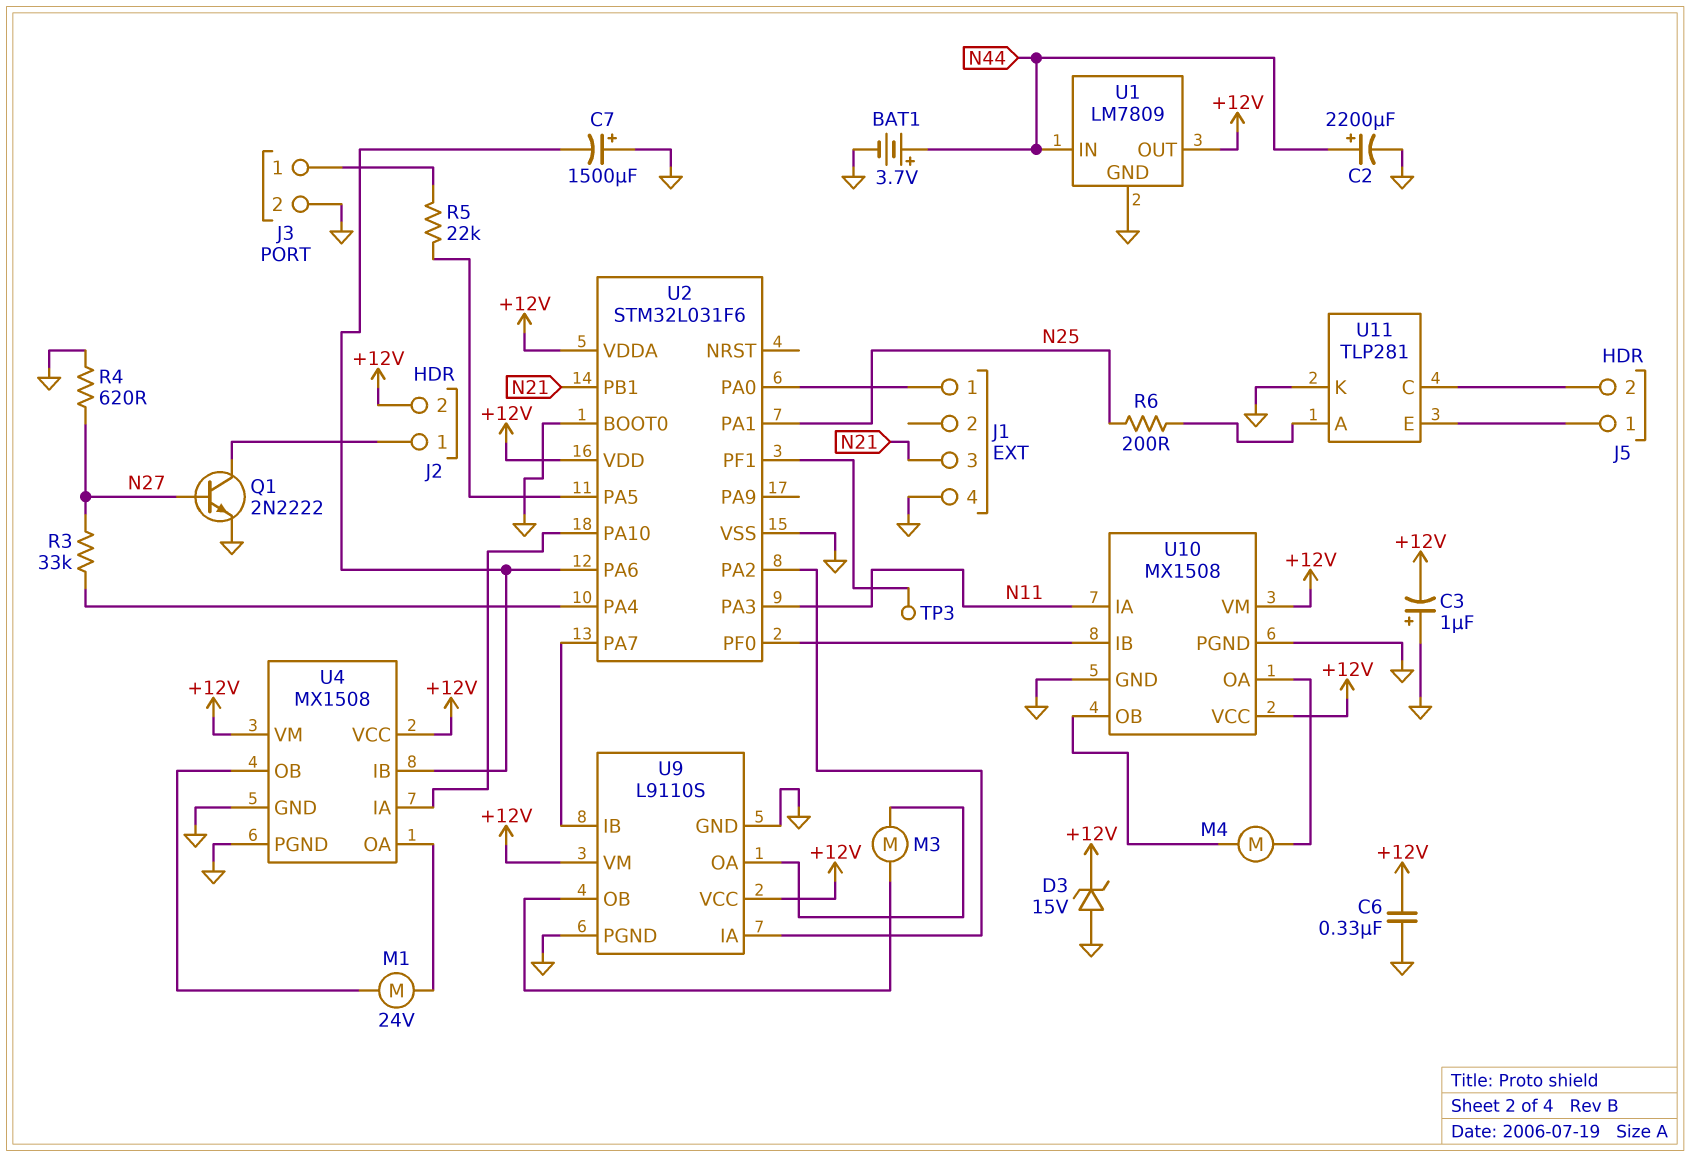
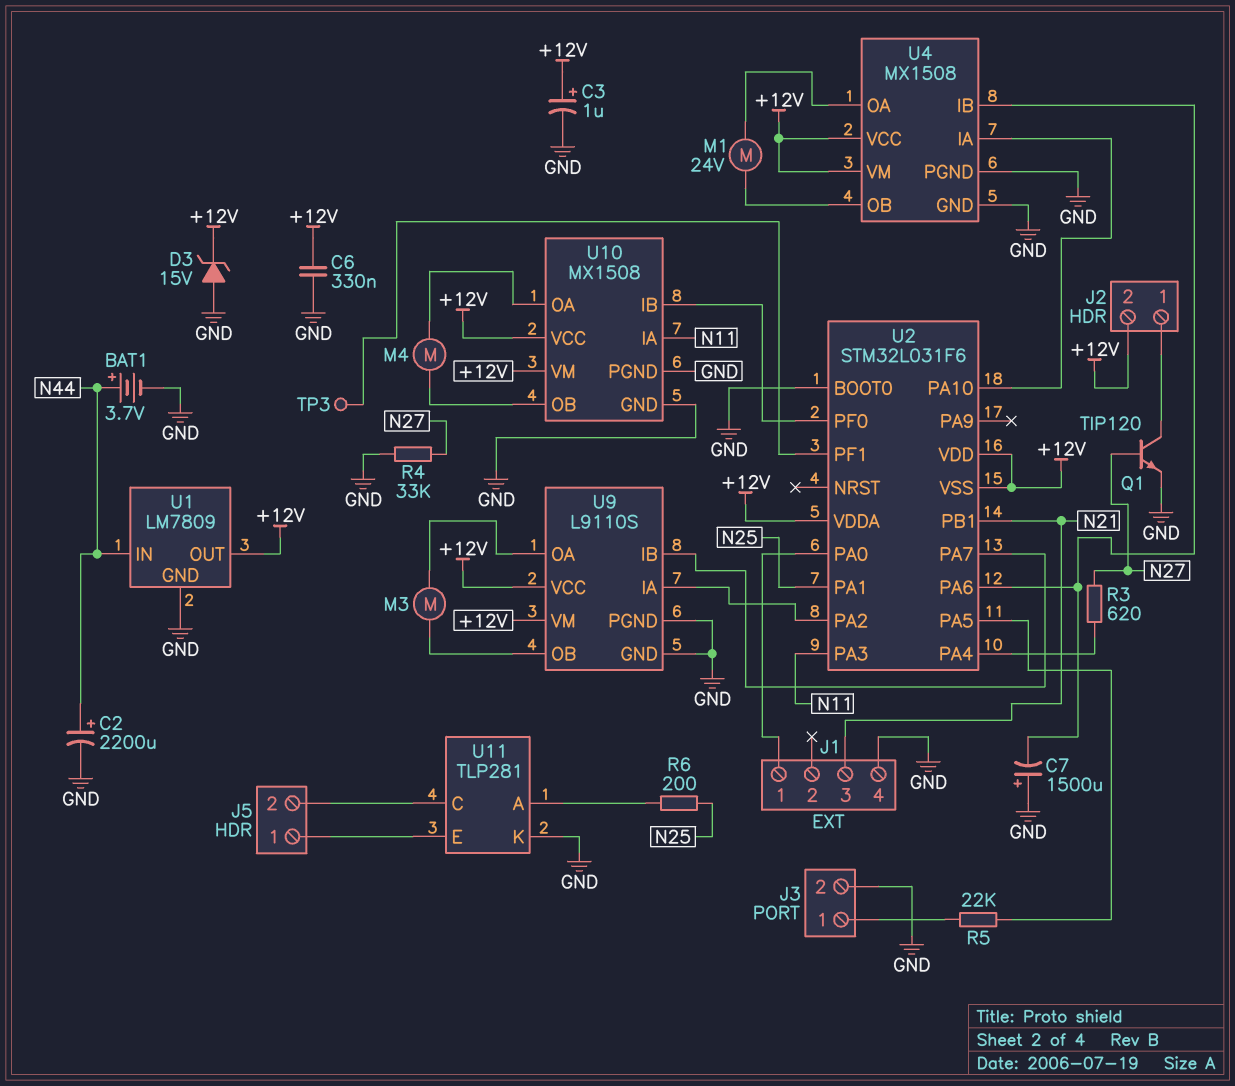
C3: 1uF (plus GND, minus +12V) -> 1uF (plus +12V, minus GND)
Q1: NPN 2N2222 (B N27, C J2/1, E GND) -> NPN TIP120 (B N27, C J2/1, E GND)
R3: 33k (N27, U2/PA4) -> 620 (N27, U2/PA4)
R4: 620 (GND, N27) -> 33k (GND, N27)
U2 pin VSS: GND -> +12V

